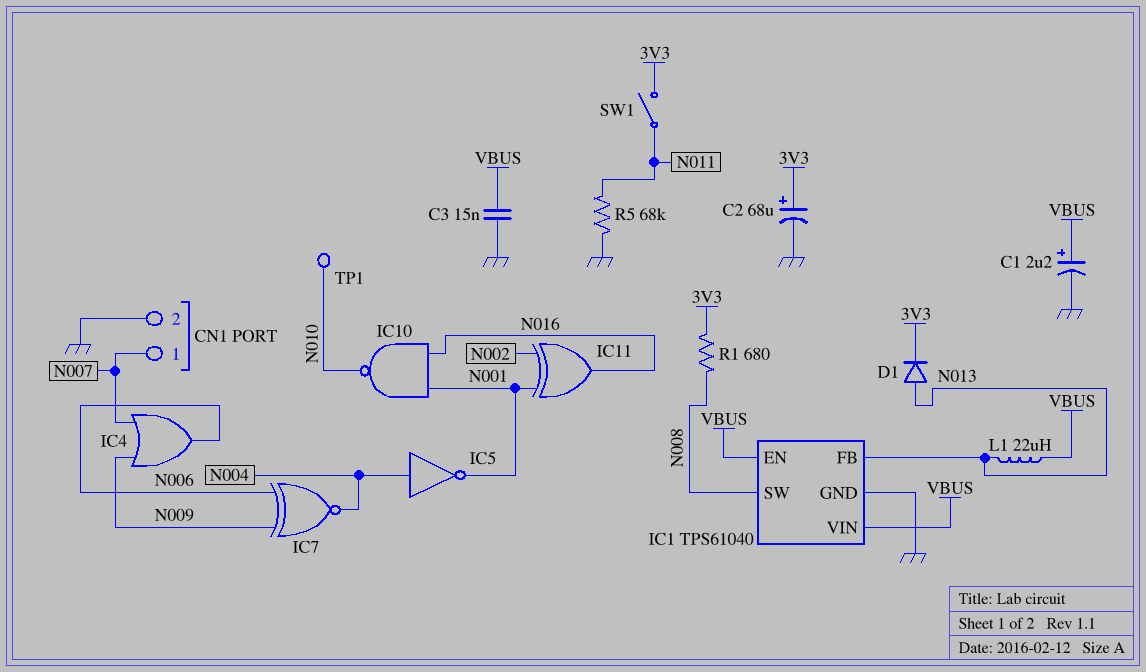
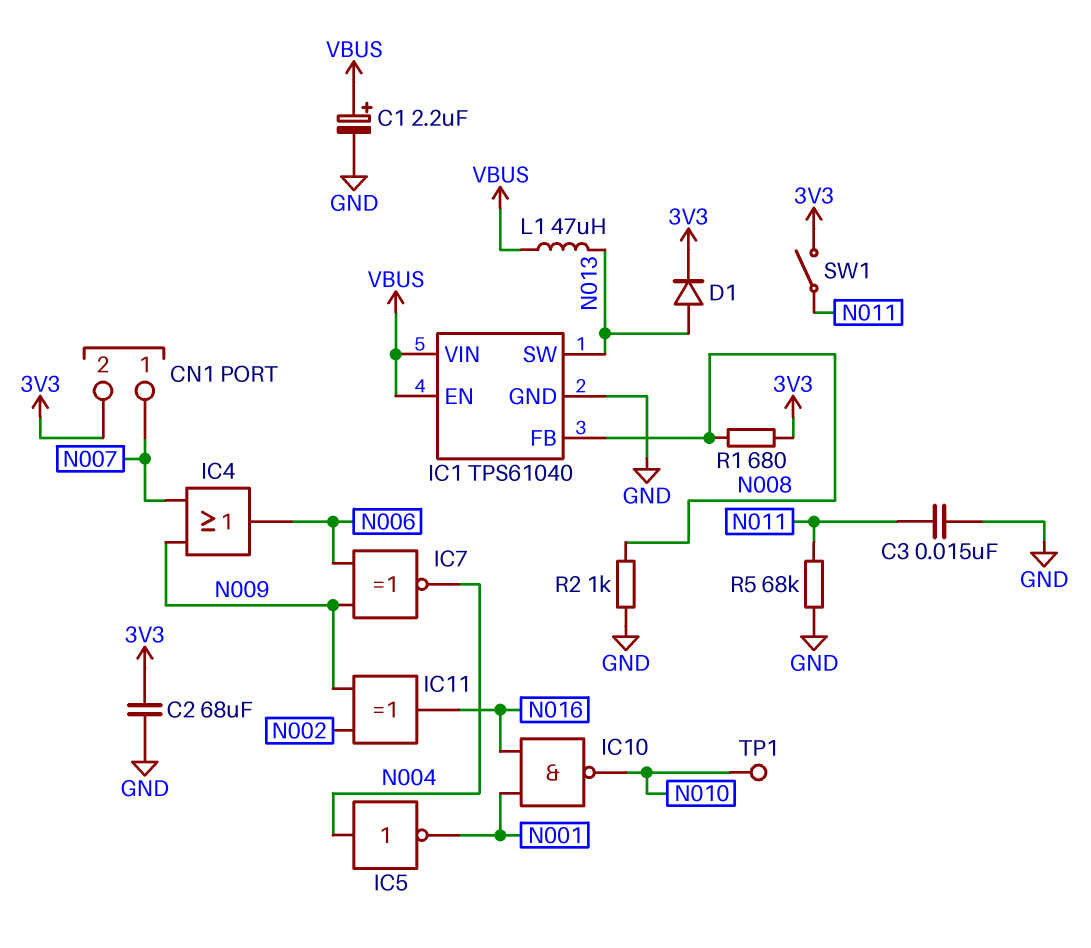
C2: 68uF (plus 3V3, minus GND) -> 68uF (3V3, GND)
C3: 15nF (GND, VBUS) -> 15nF (GND, N011)
CN1 pin 2: GND -> 3V3
IC1 pin FB: N013 -> N008
IC1 pin SW: N008 -> N013
IC11: XOR (in N001, in N002, out N016) -> XOR (in N002, in N009, out N016)
L1: 22uH (N013, VBUS) -> 47uH (N013, VBUS)
R2: none -> 1k (GND, N008)

